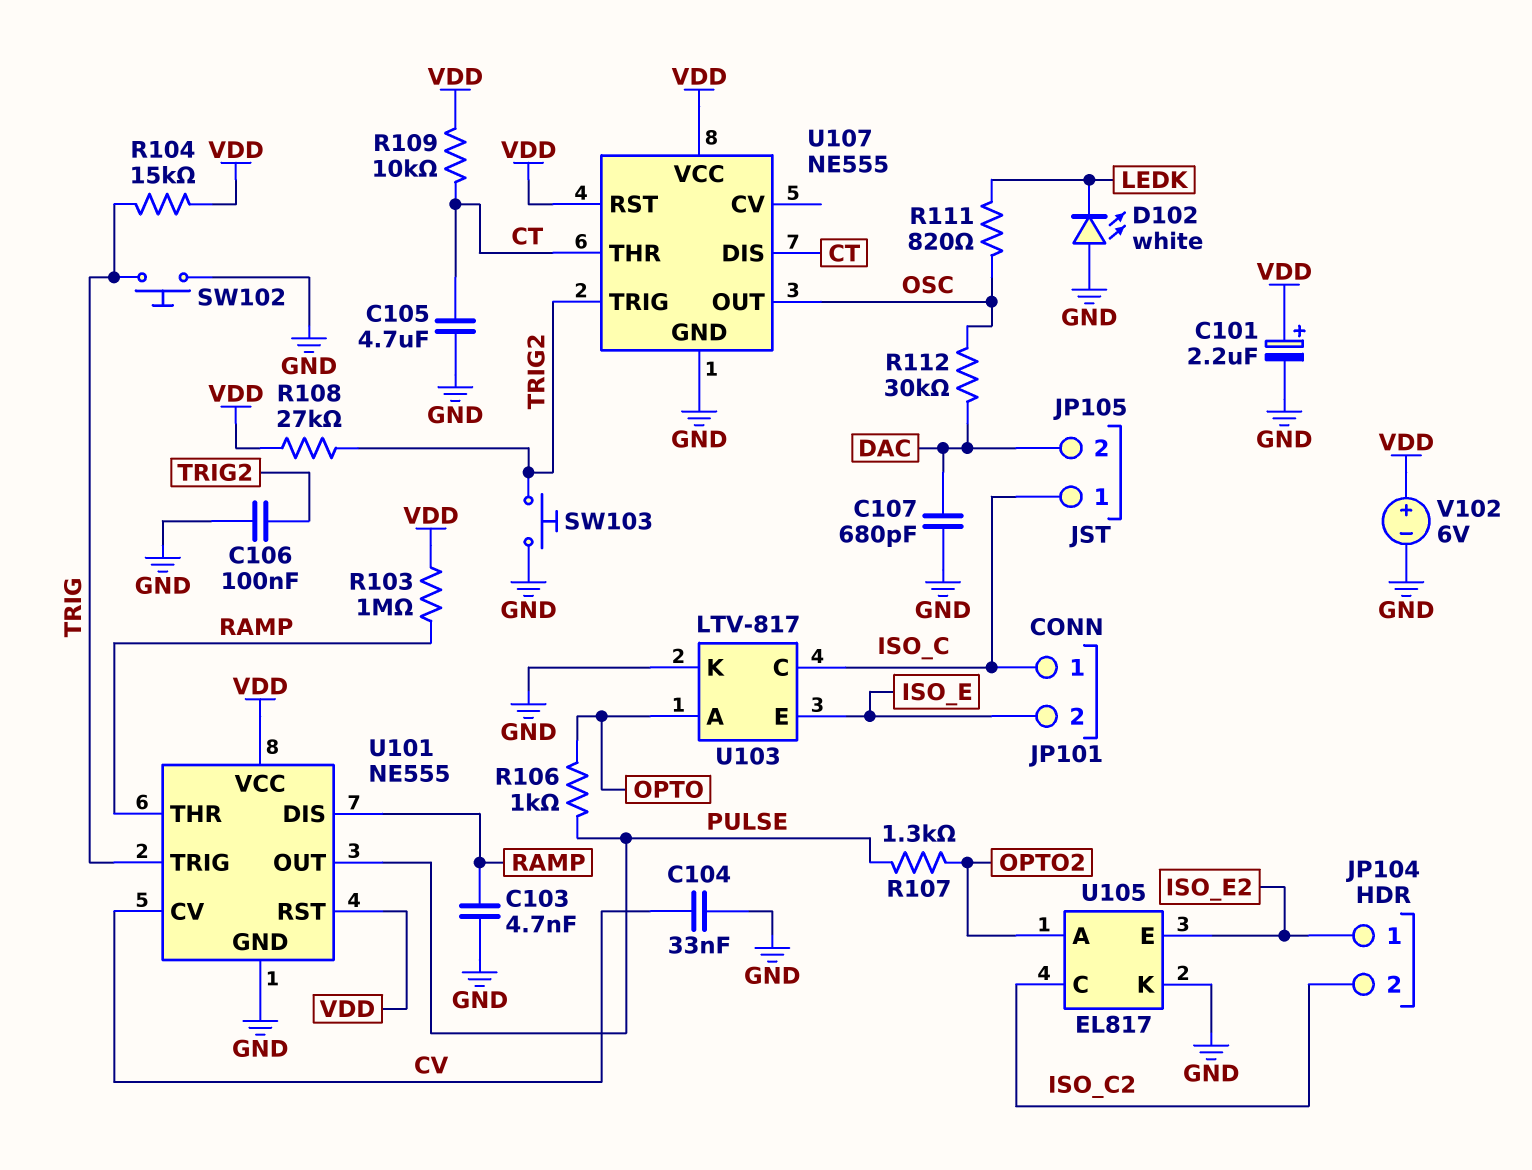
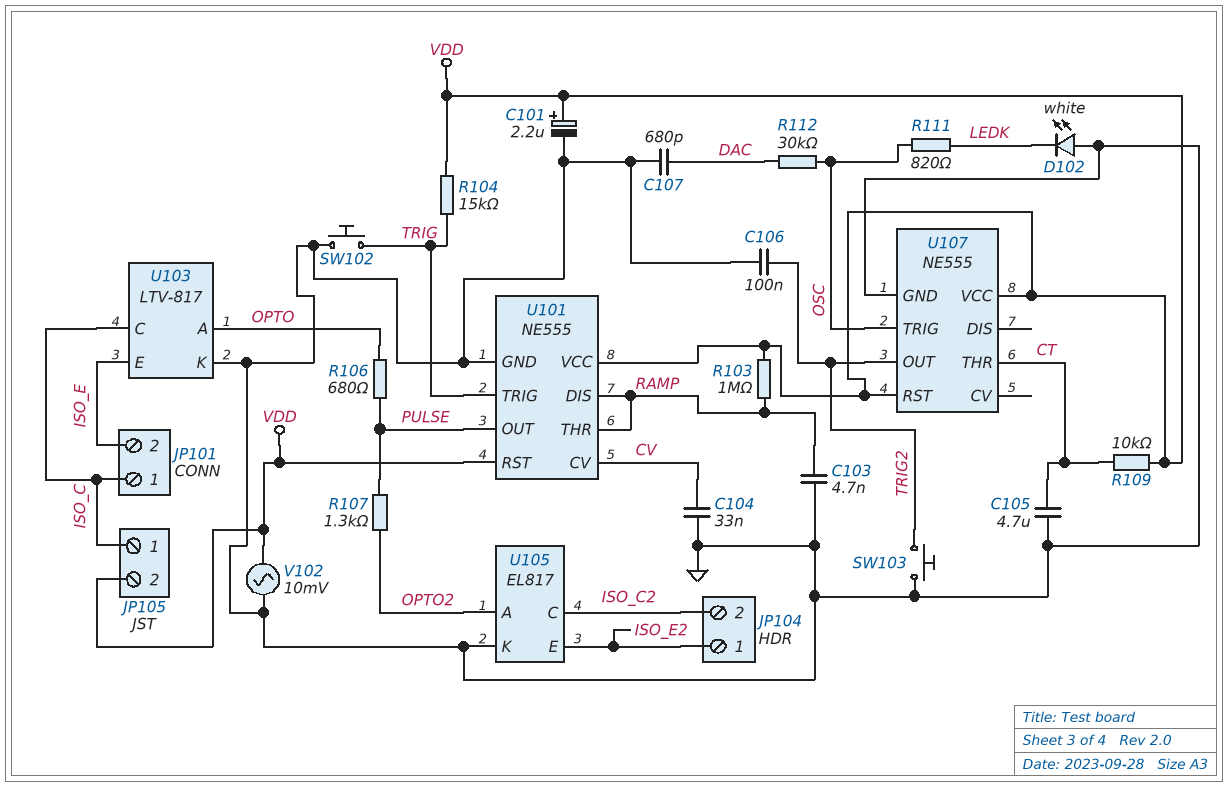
JP105 pin 2: DAC -> VDD
R106: 1k (OPTO, PULSE) -> 680 (OPTO, PULSE)
R108: 27k (TRIG2, VDD) -> none
U107 pin DIS: CT -> none
U107 pin OUT: OSC -> TRIG2
U107 pin TRIG: TRIG2 -> OSC
V102: 6V (plus VDD, minus GND) -> AC 10mV (GND, VDD)

